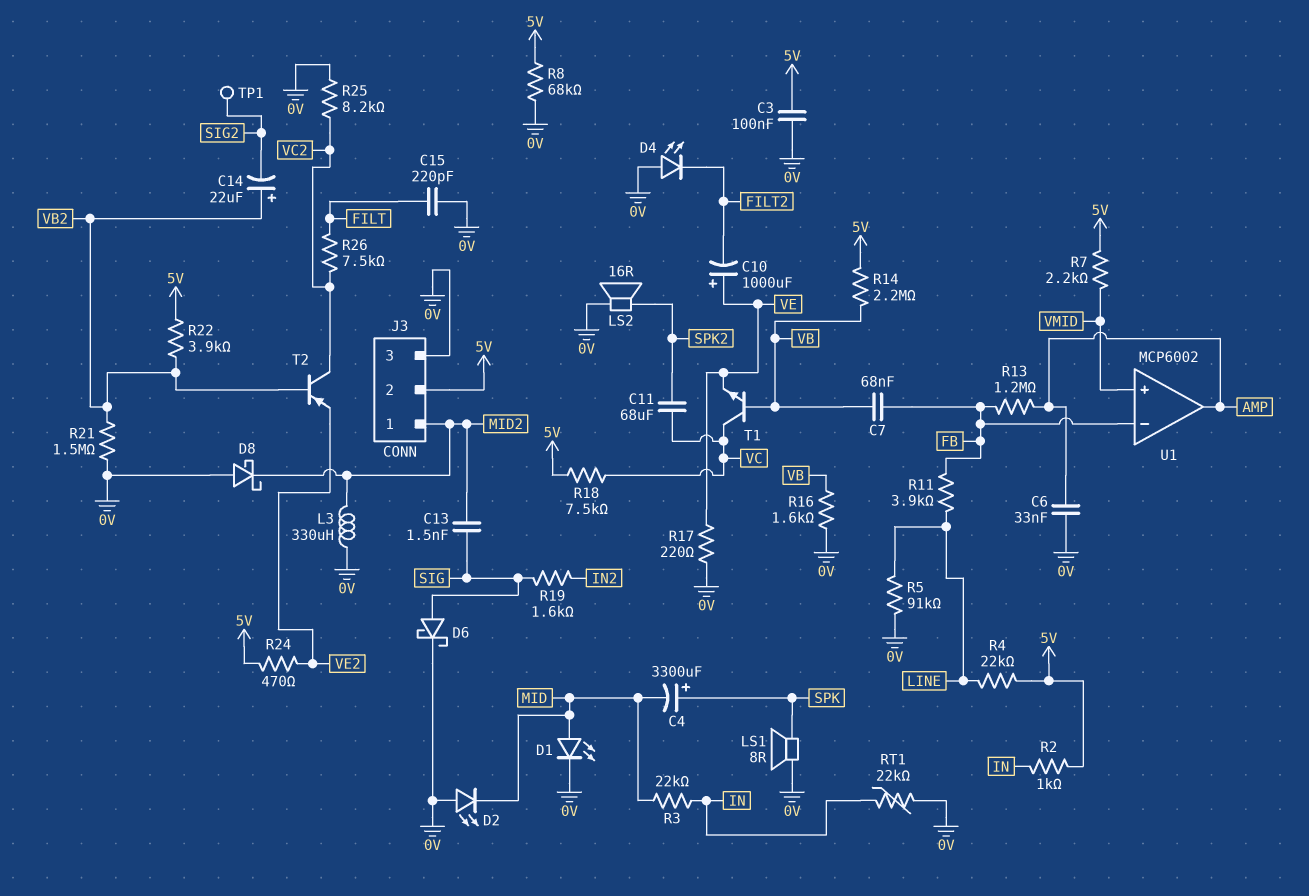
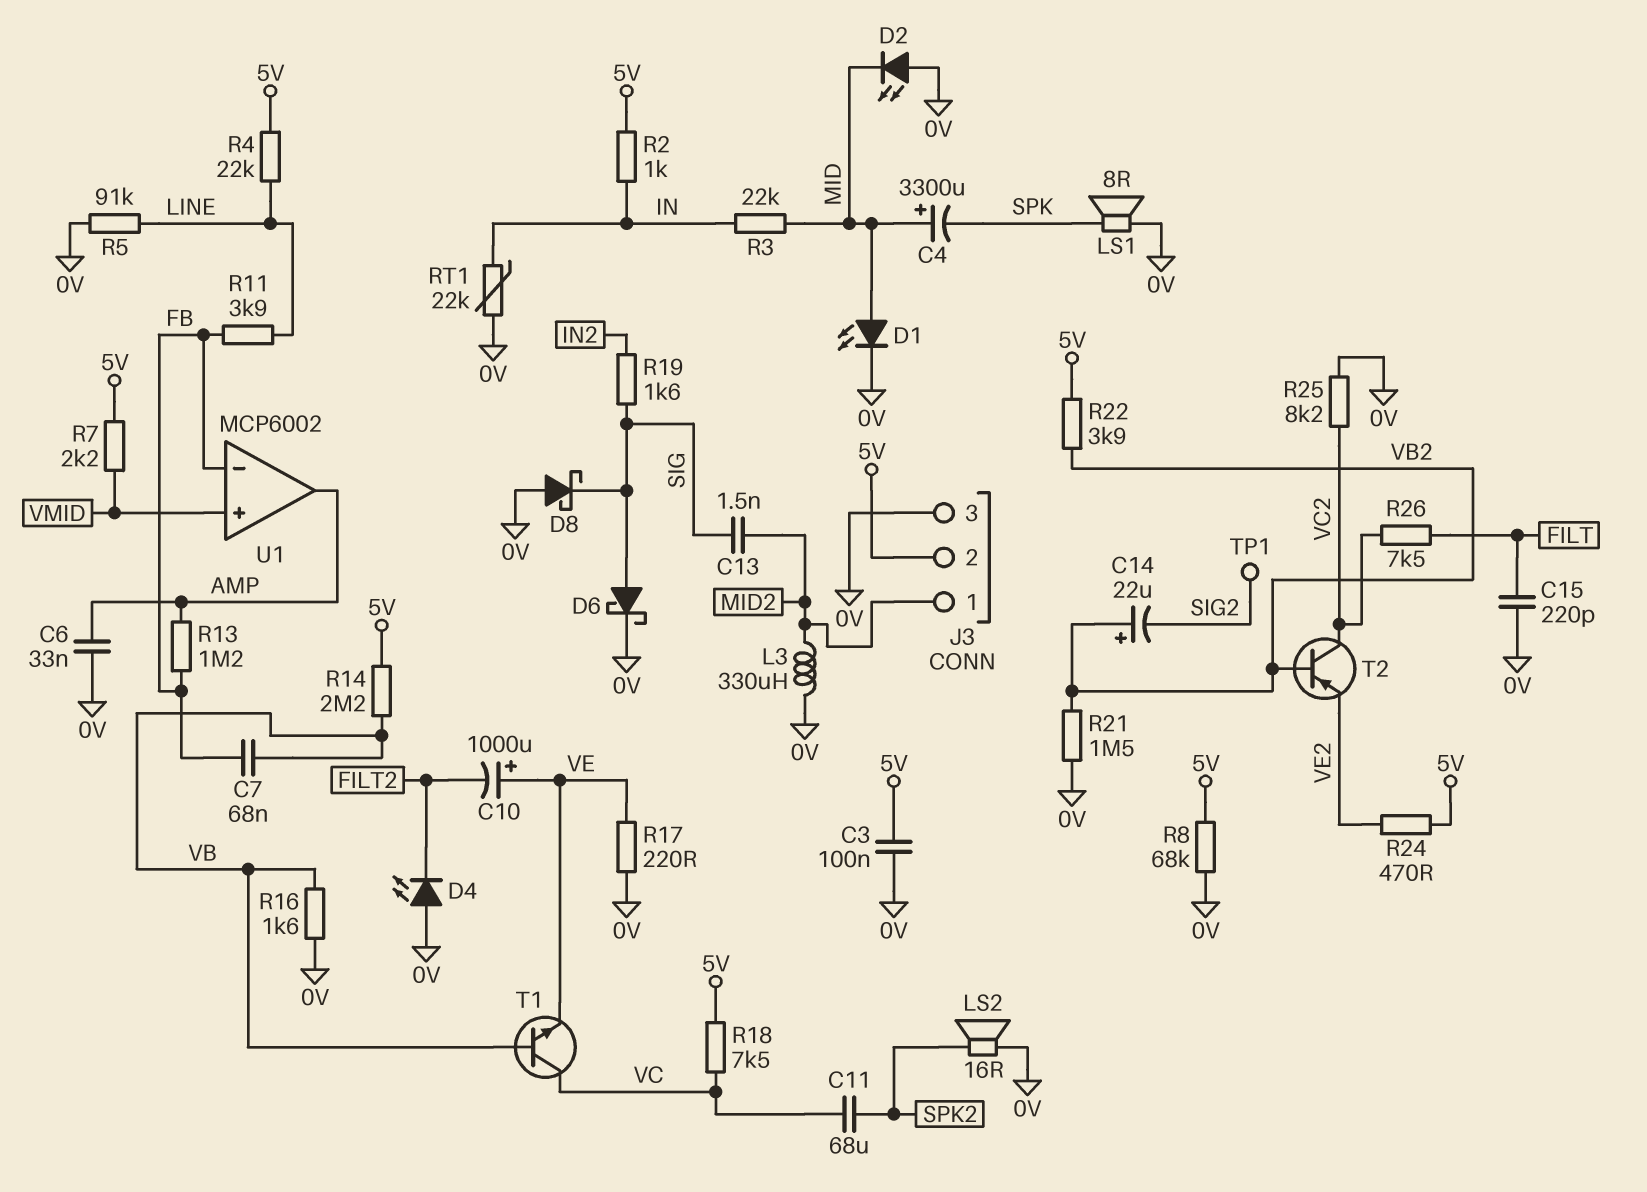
C4: 3300uF (plus SPK, minus MID) -> 3300uF (plus MID, minus SPK)
D8: schottky (A 0V, K MID2) -> schottky (A 0V, K SIG)

